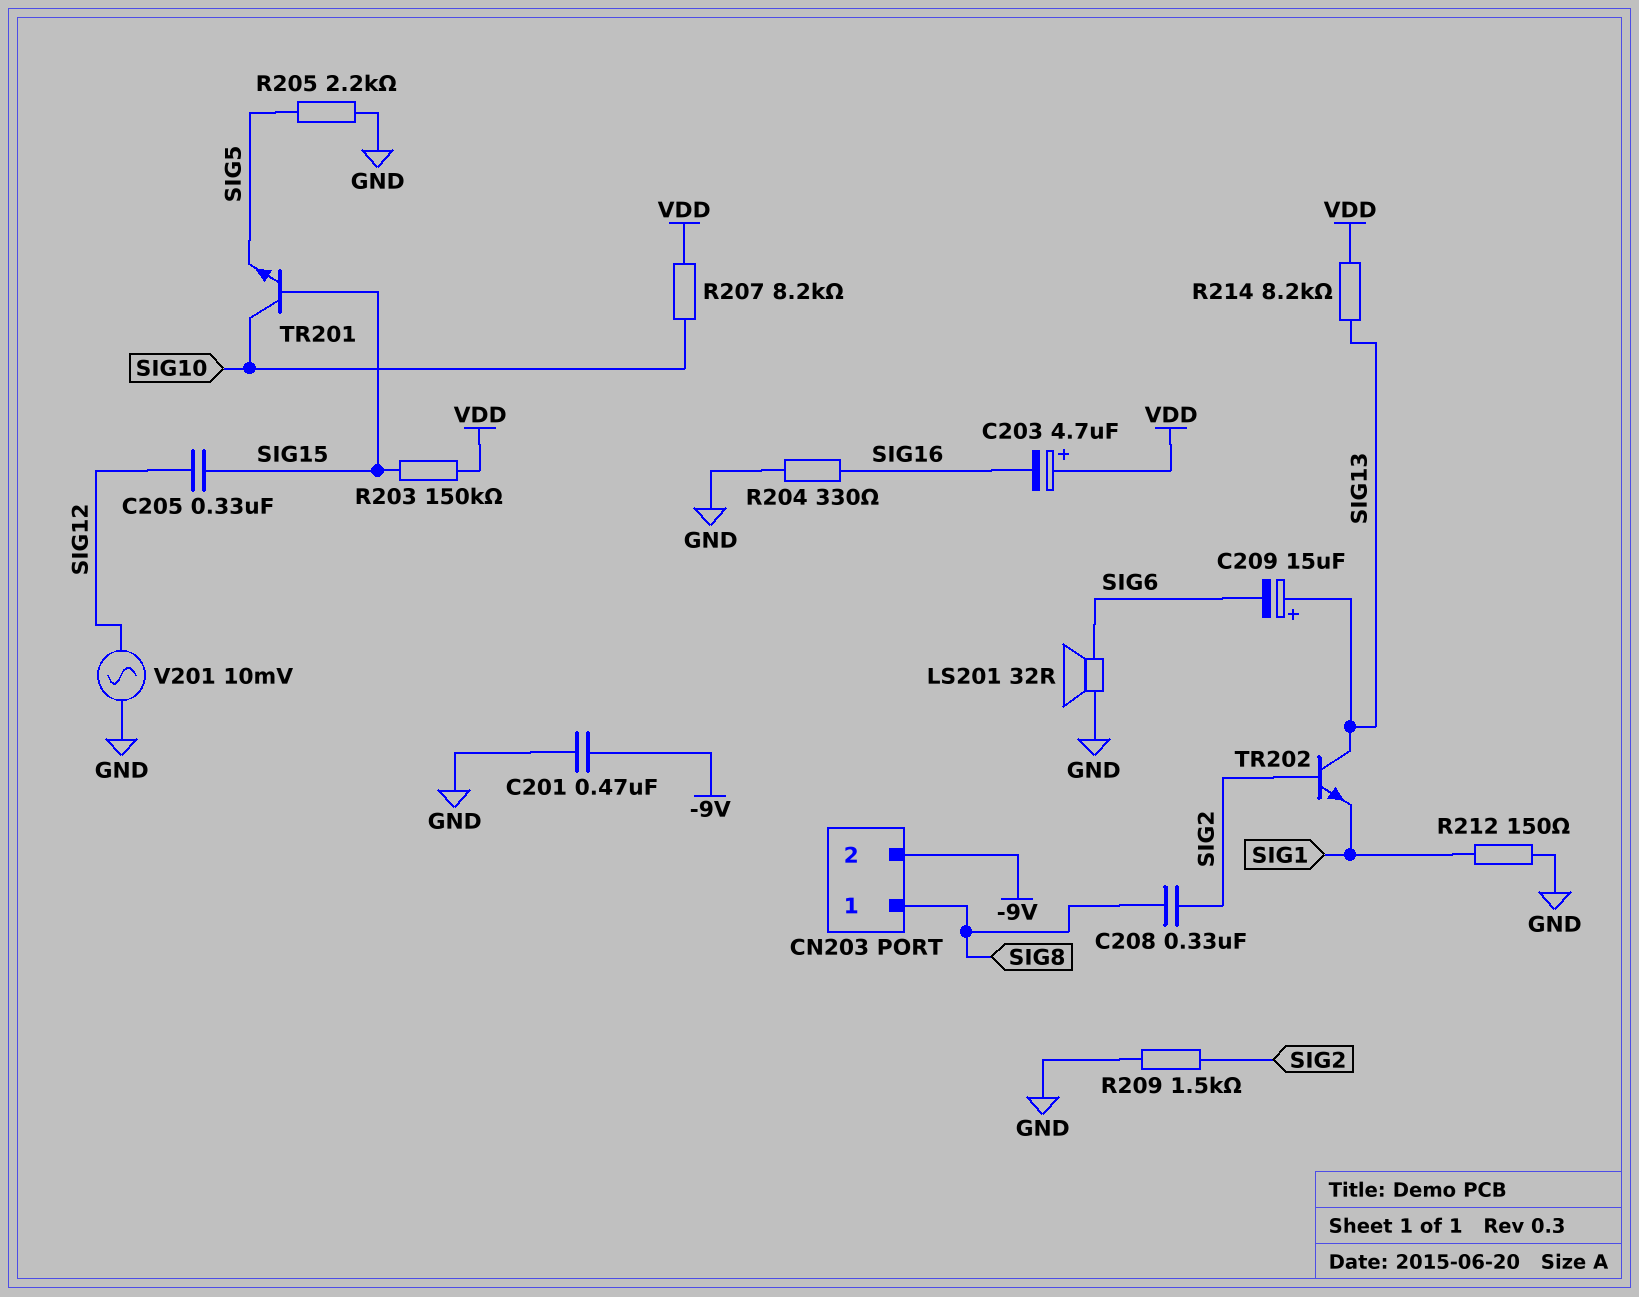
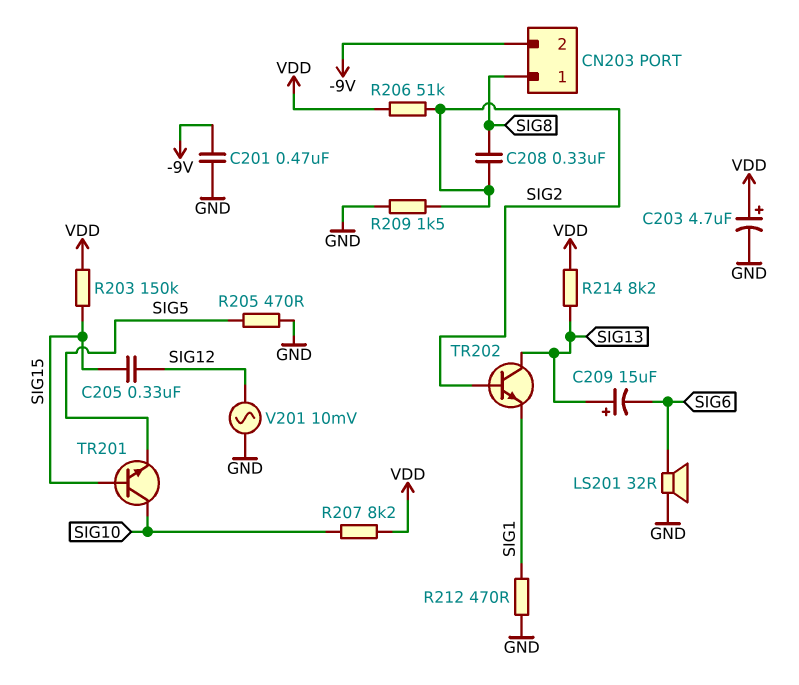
C203: 4.7uF (plus VDD, minus SIG16) -> 4.7uF (plus VDD, minus GND)
R204: 330 (GND, SIG16) -> none
R205: 2.2k (GND, SIG5) -> 470 (GND, SIG5)
R206: none -> 51k (SIG2, VDD)
R212: 150 (GND, SIG1) -> 470 (GND, SIG1)

